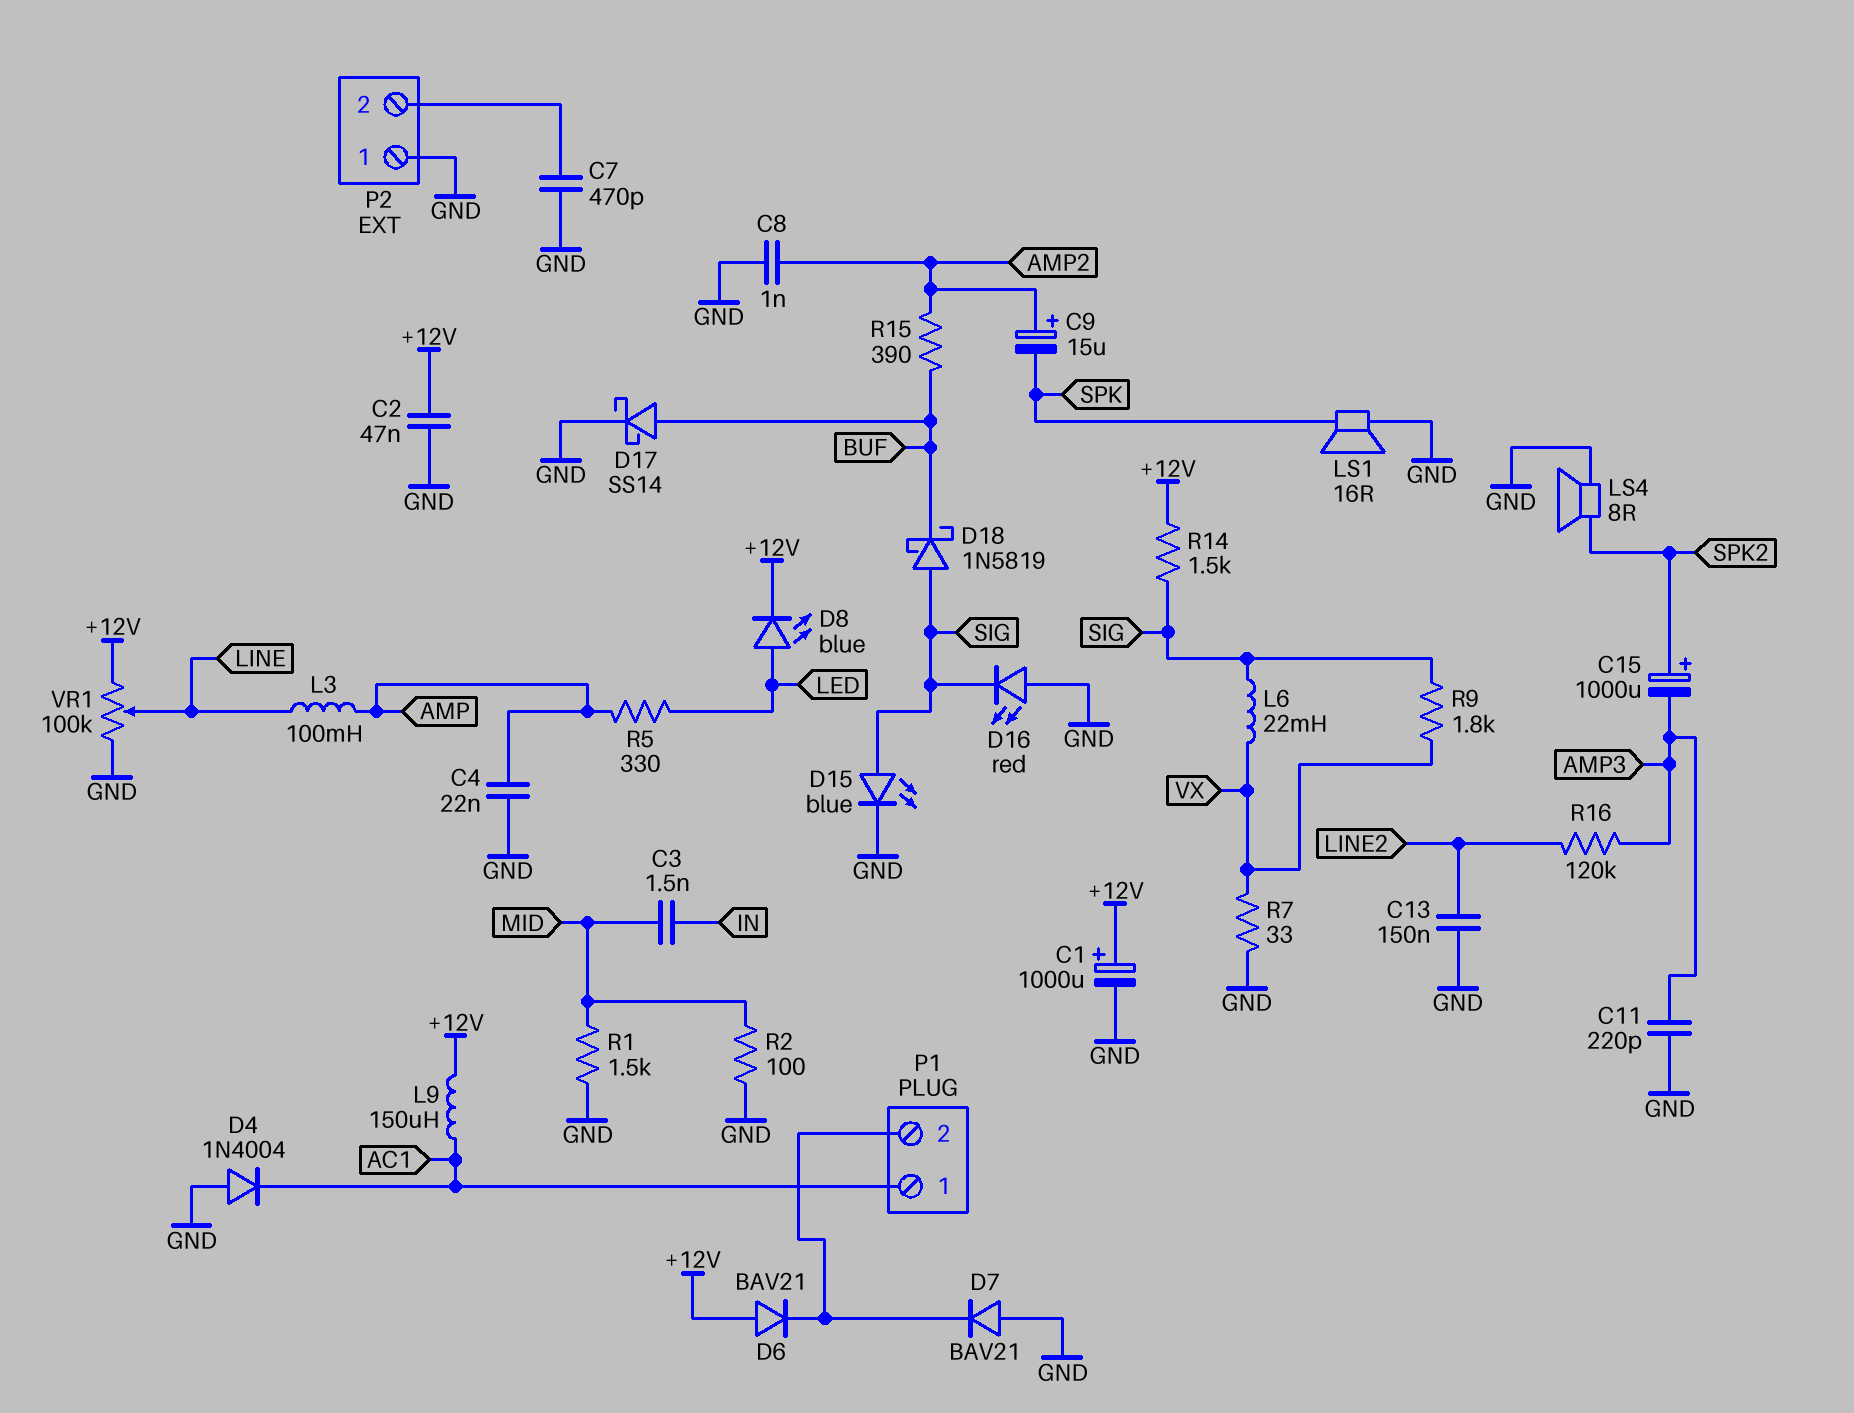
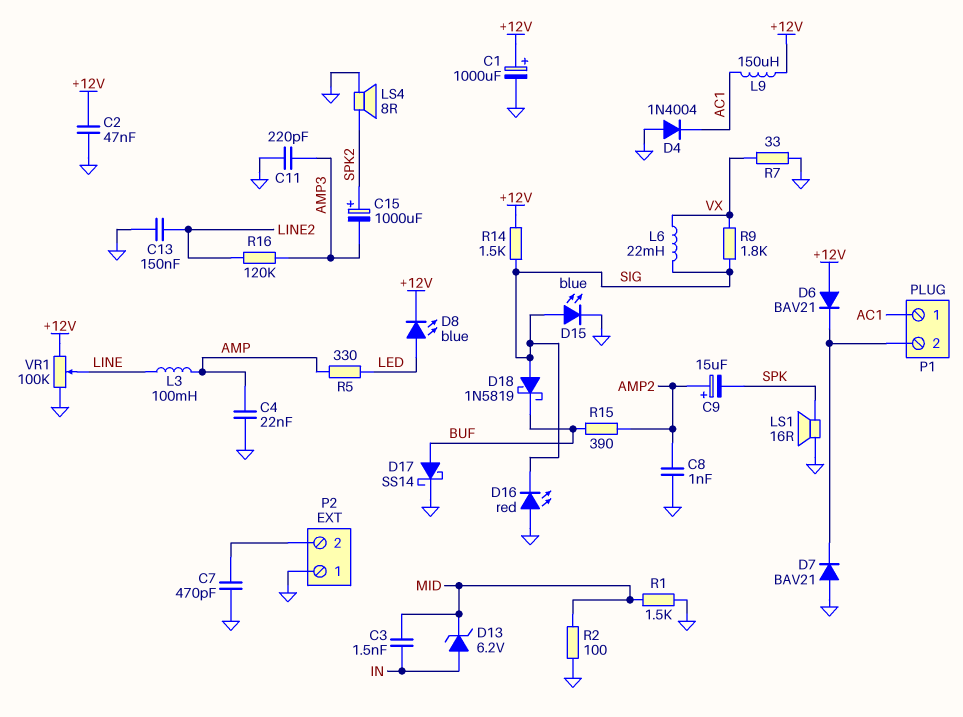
D13: none -> zener 6.2V (A IN, K MID)

